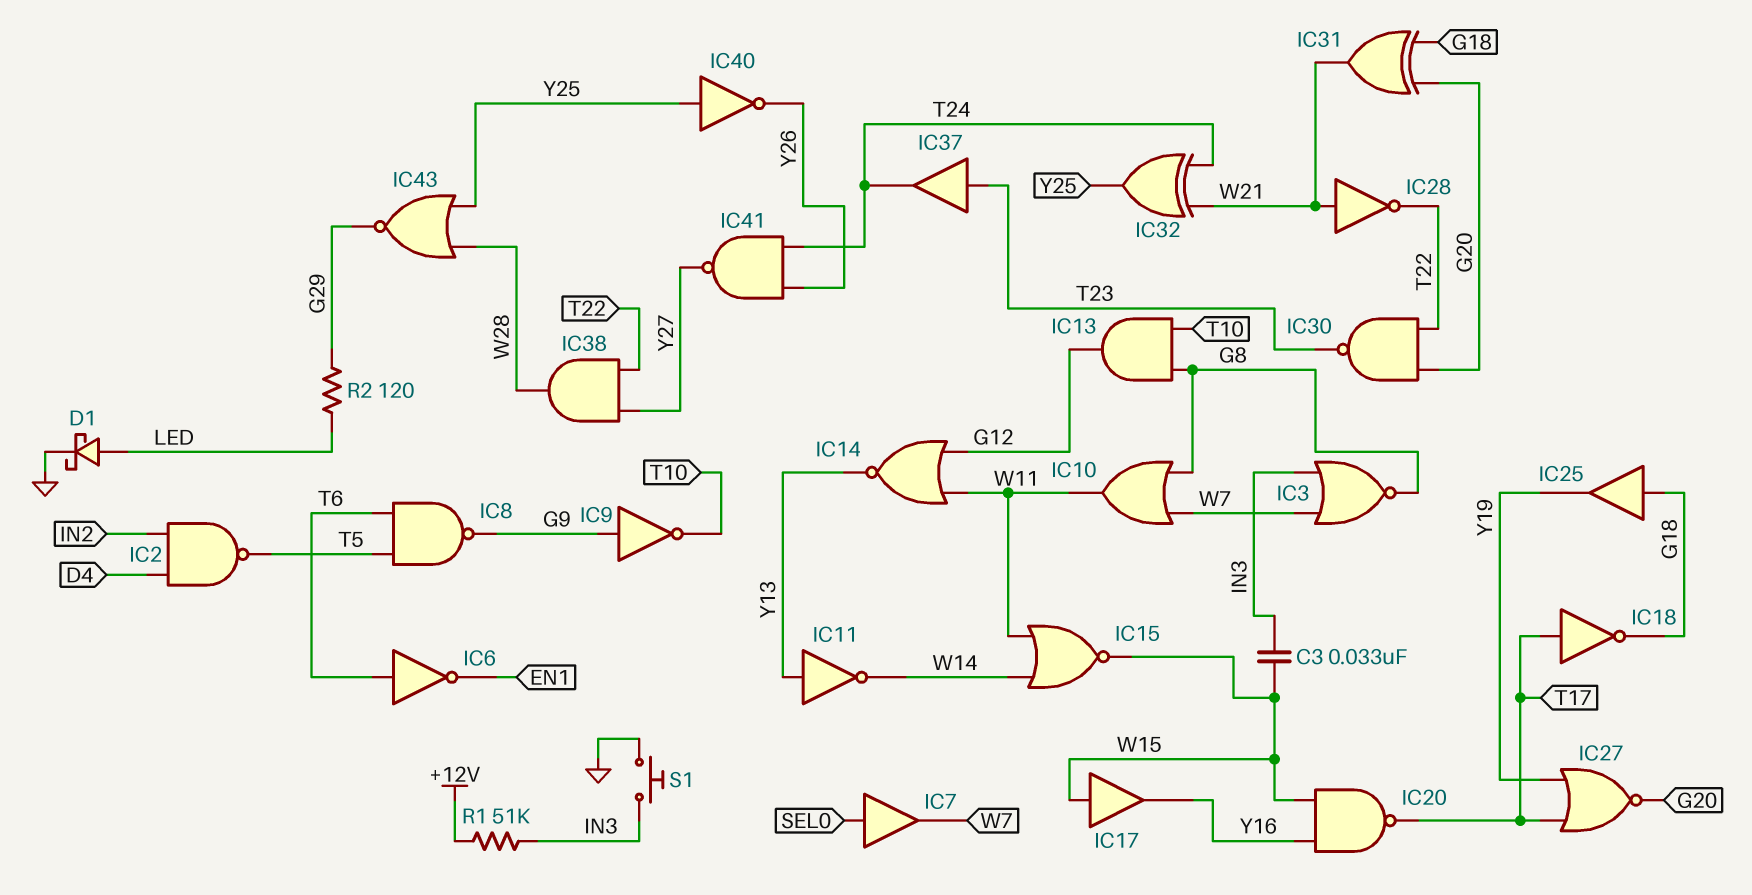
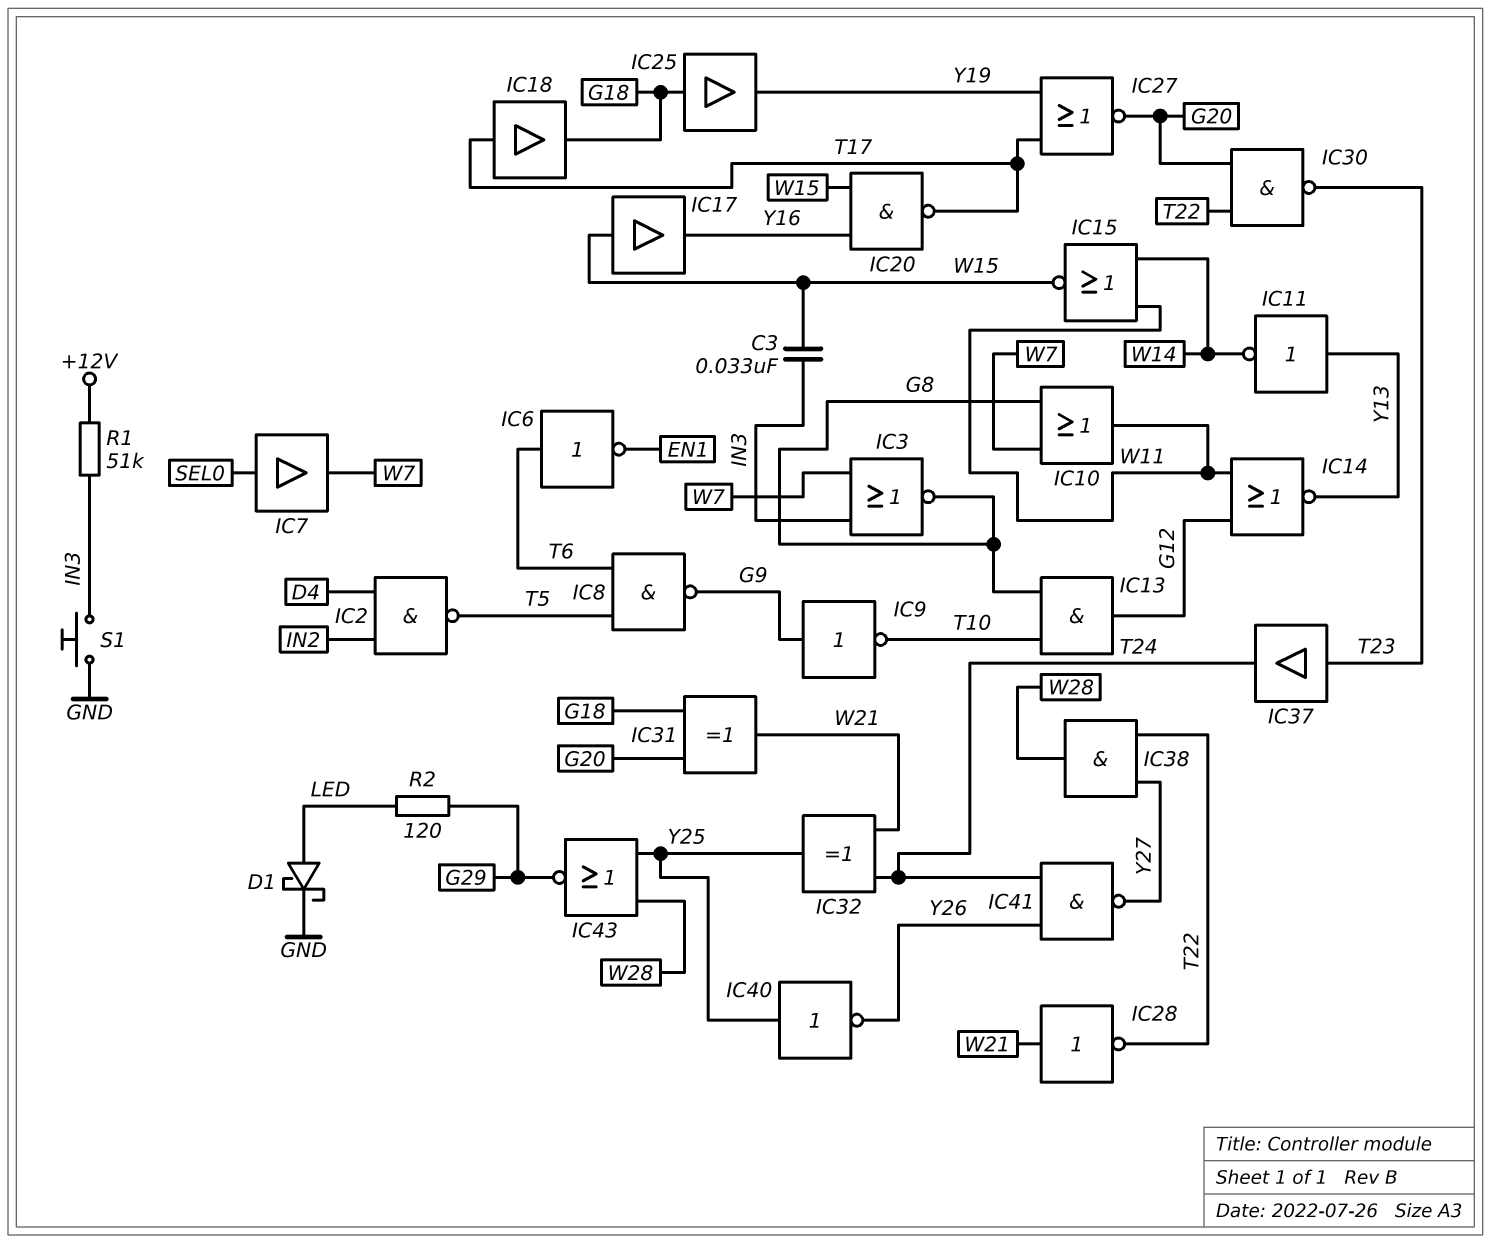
IC18: NOT (in T17, out G18) -> buffer (in T17, out G18)

